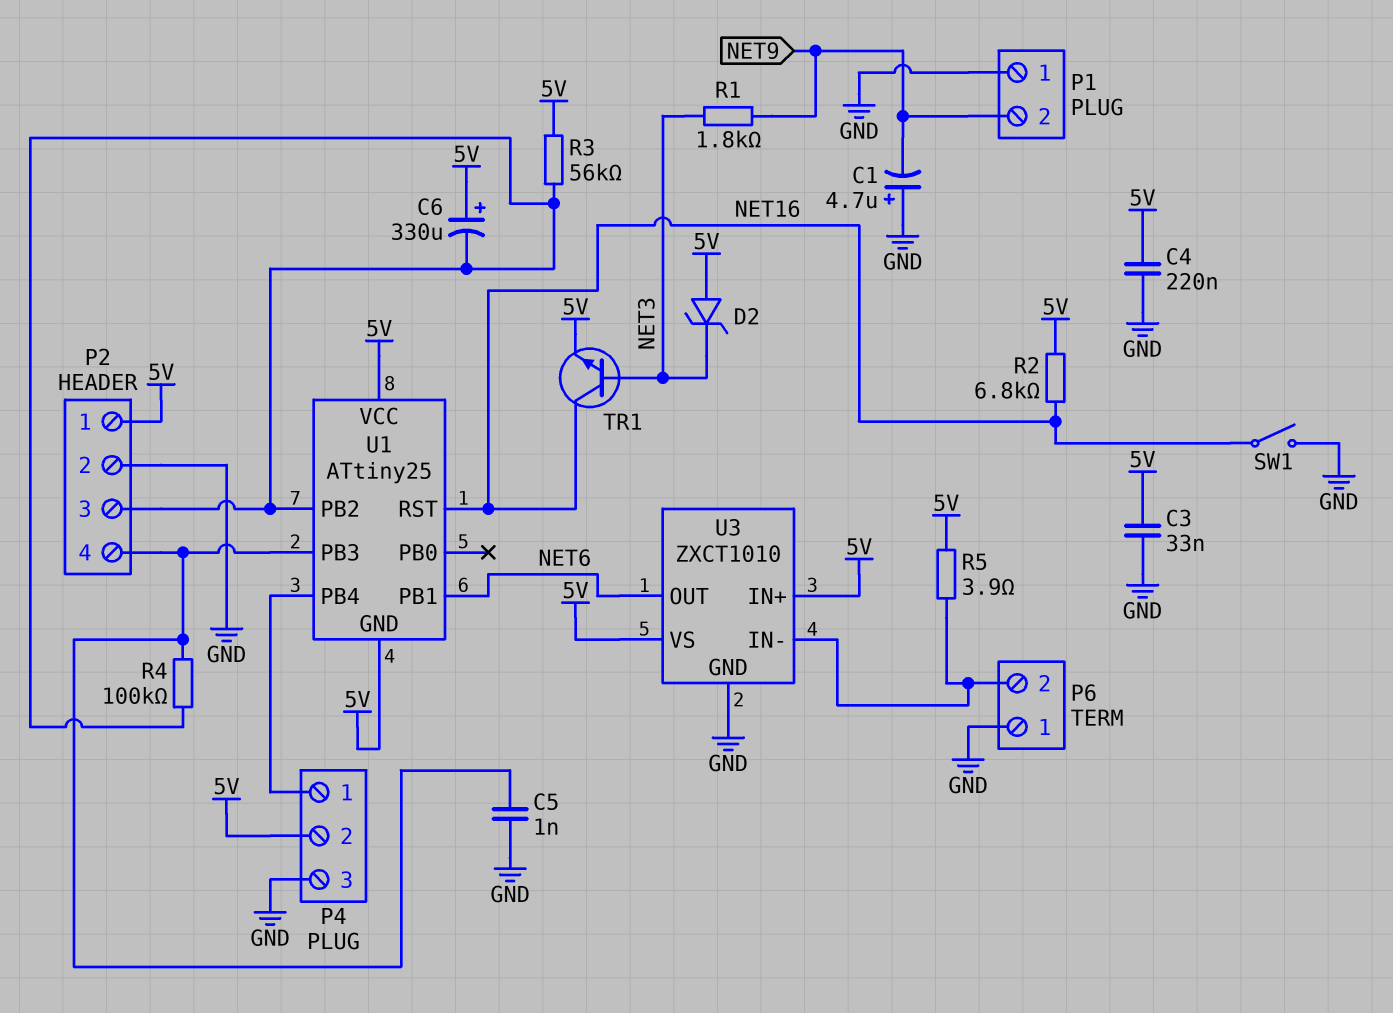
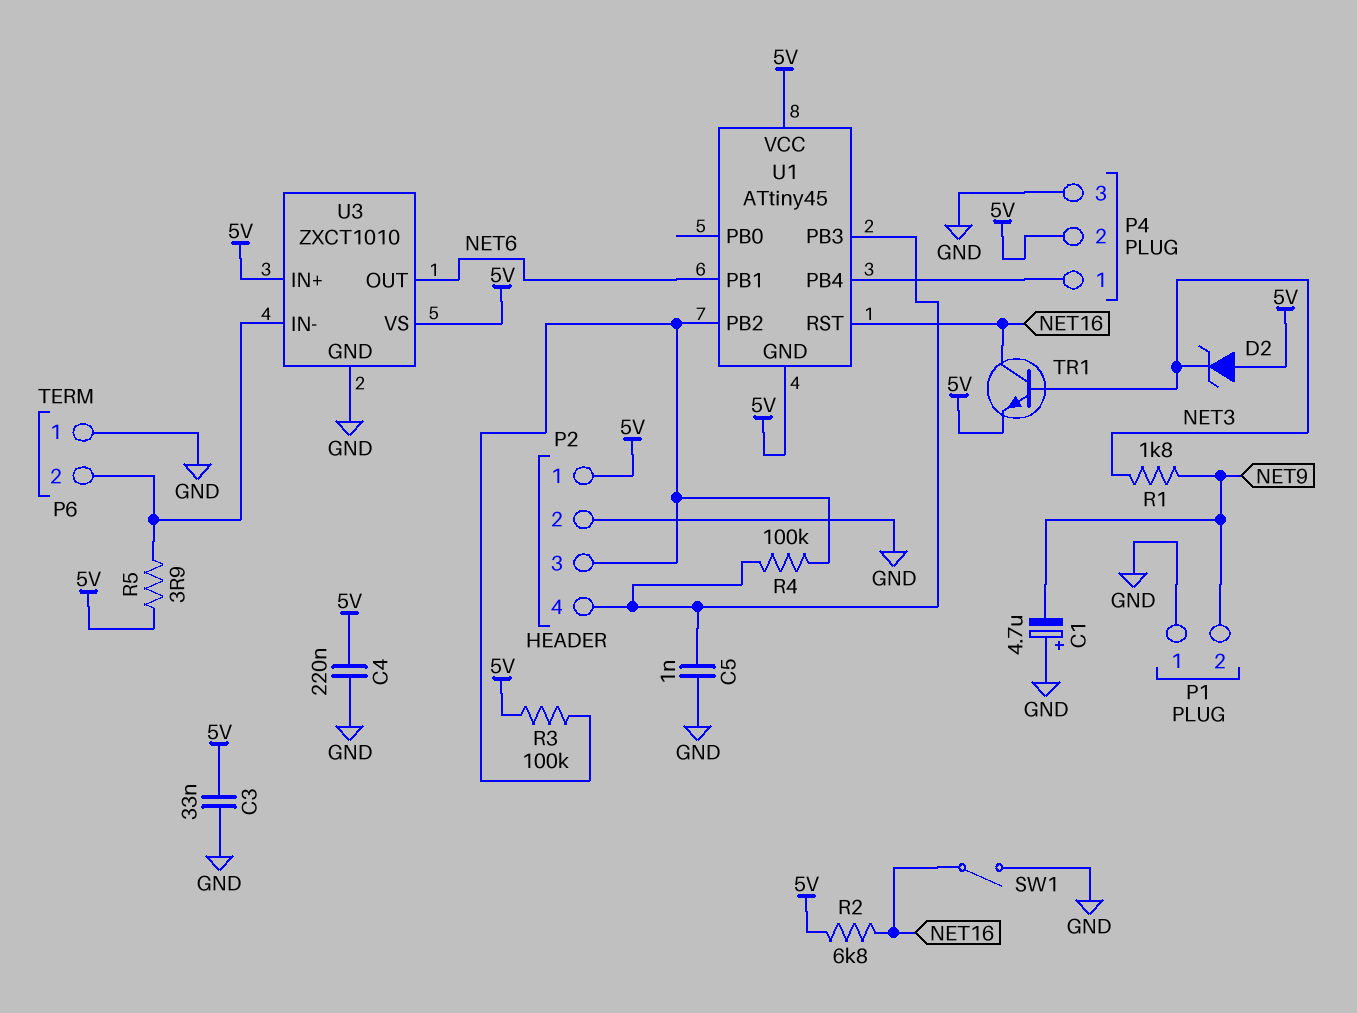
C6: 330uF (plus 5V, minus P2/3) -> none
R3: 56k (5V, P2/3) -> 100k (5V, P2/3)
U1: ATtiny25 -> ATtiny45

